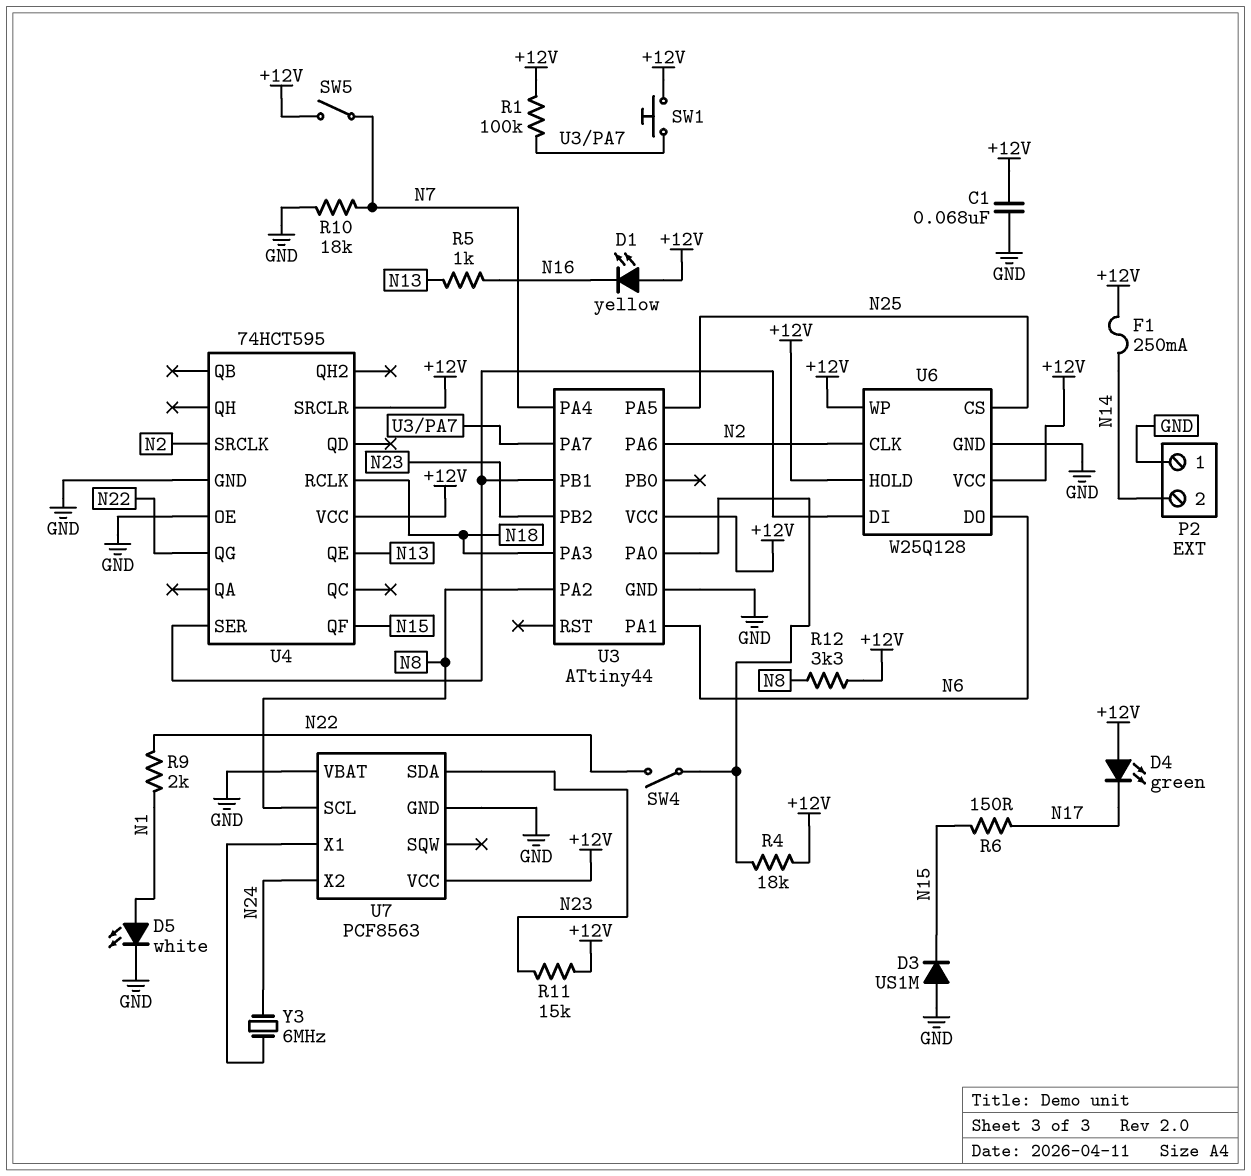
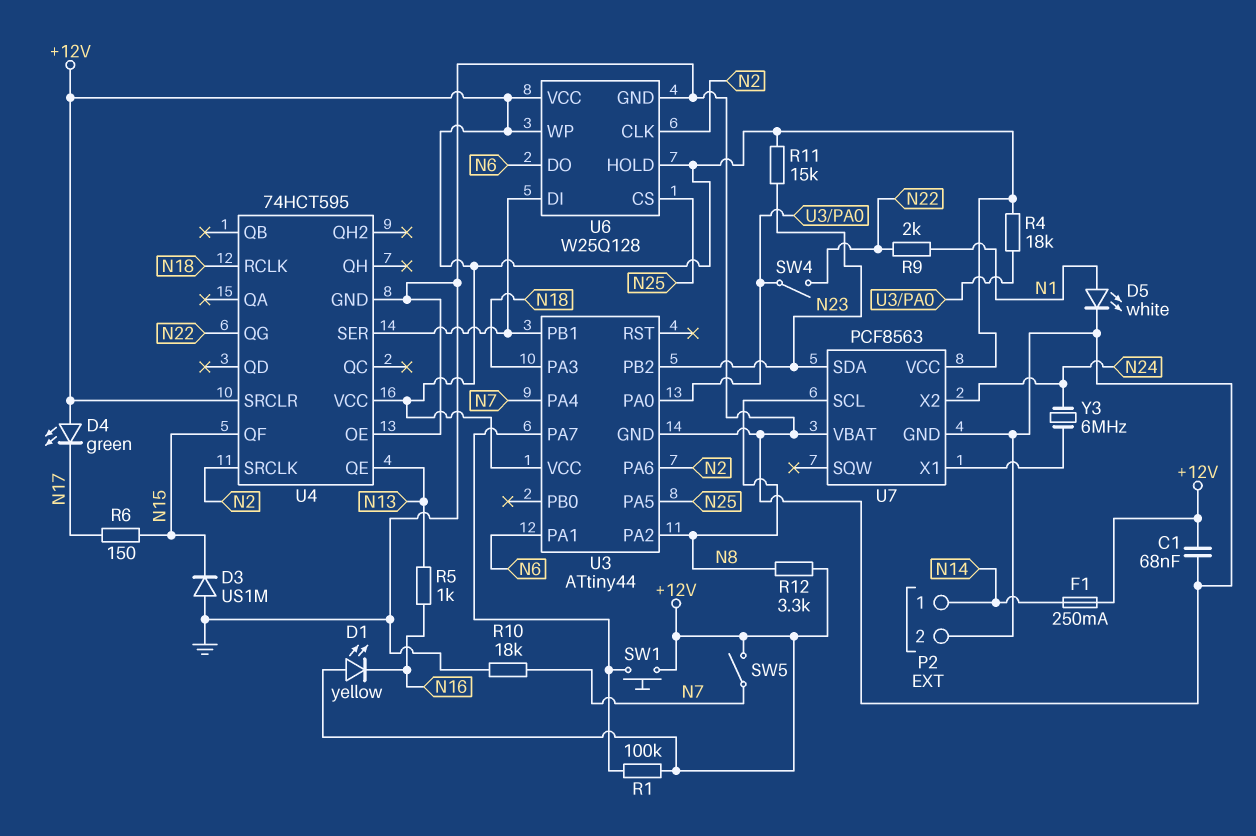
P2 pin 1: GND -> N14
P2 pin 2: N14 -> GND

